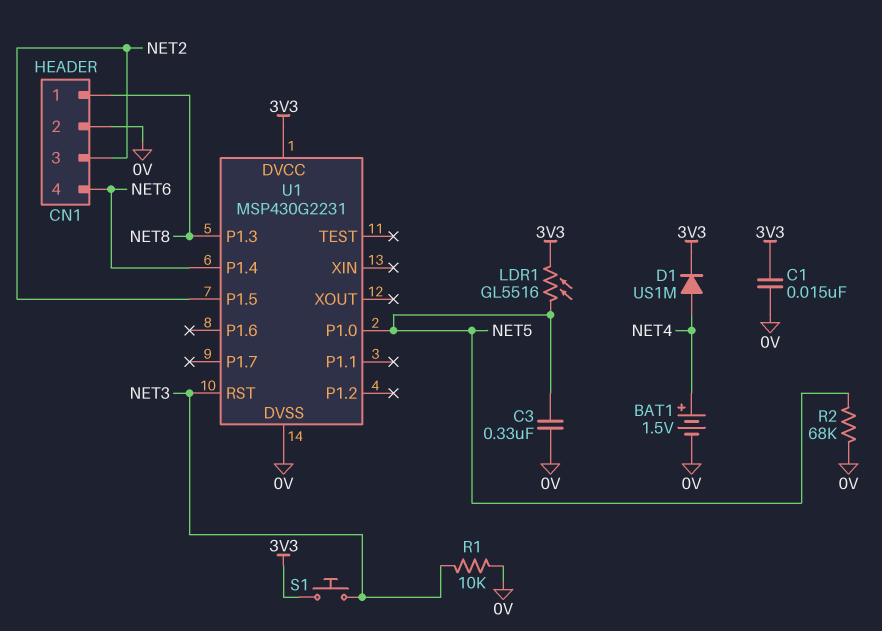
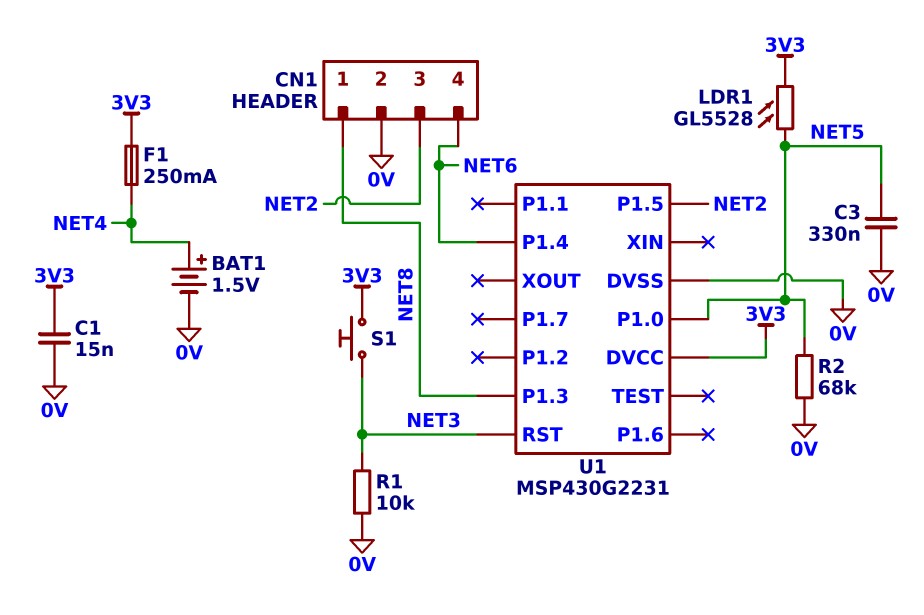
D1: diode US1M (A NET4, K 3V3) -> none
F1: none -> 250mA (3V3, NET4)
LDR1: GL5516 (3V3, NET5) -> GL5528 (3V3, NET5)

